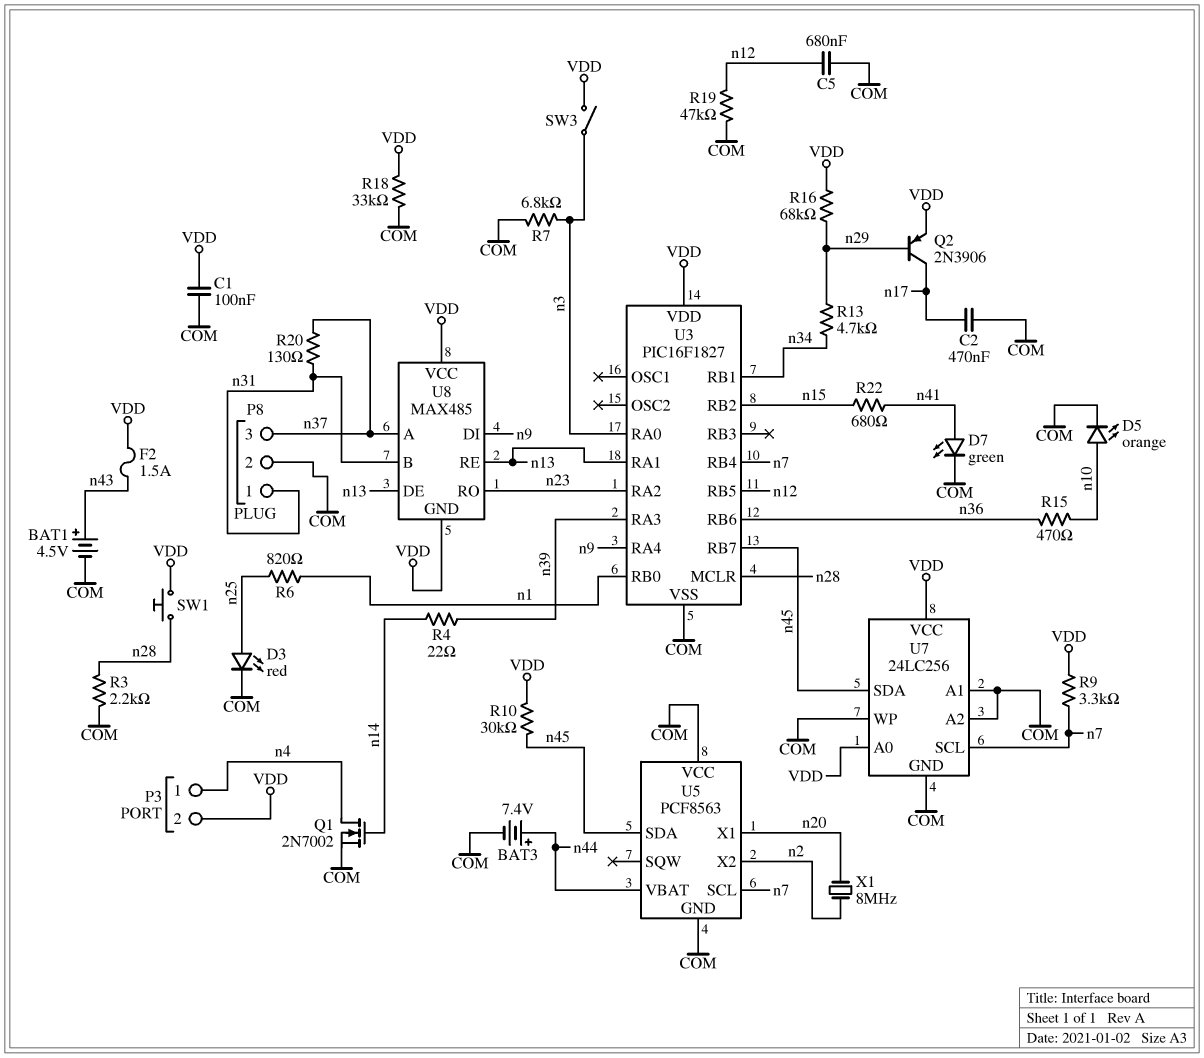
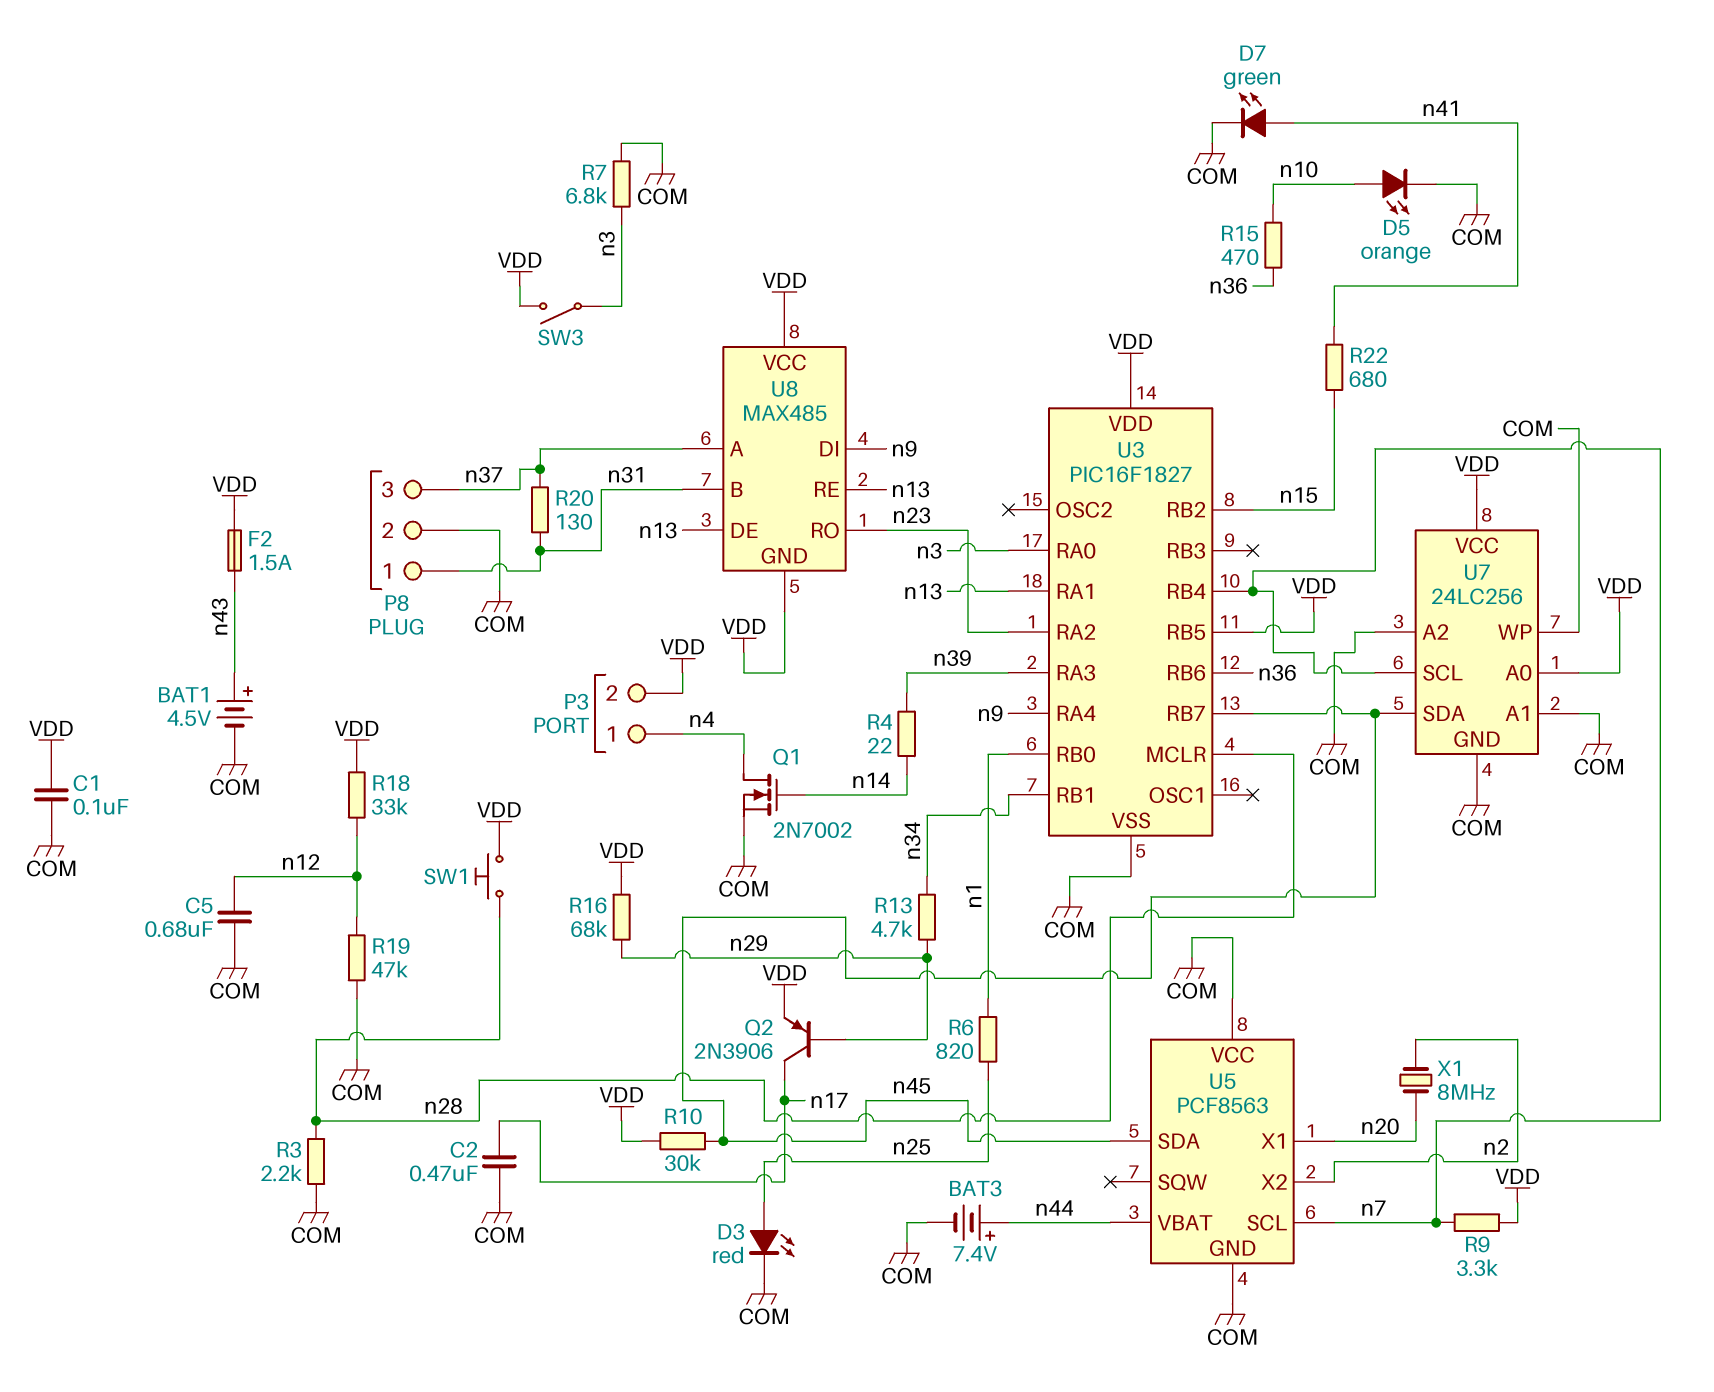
R18: 33k (COM, VDD) -> 33k (VDD, n12)
U3 pin RB5: n12 -> VDD

